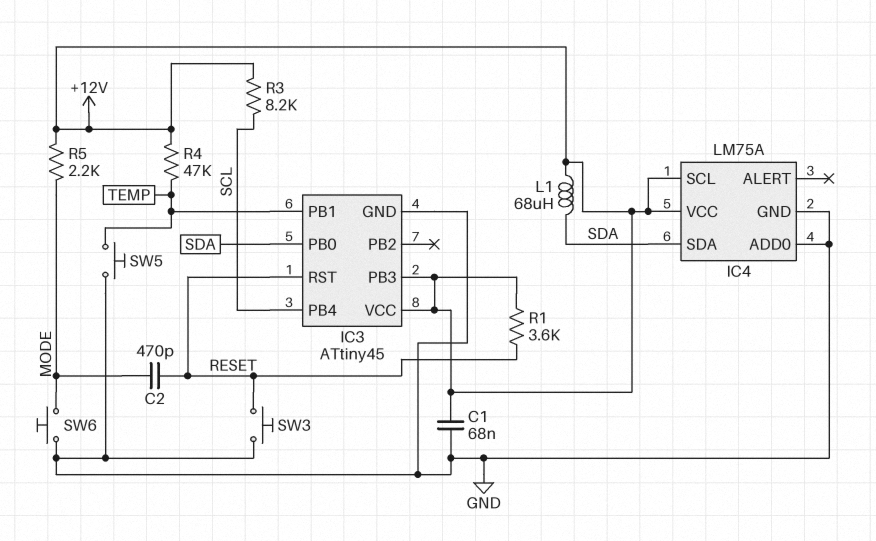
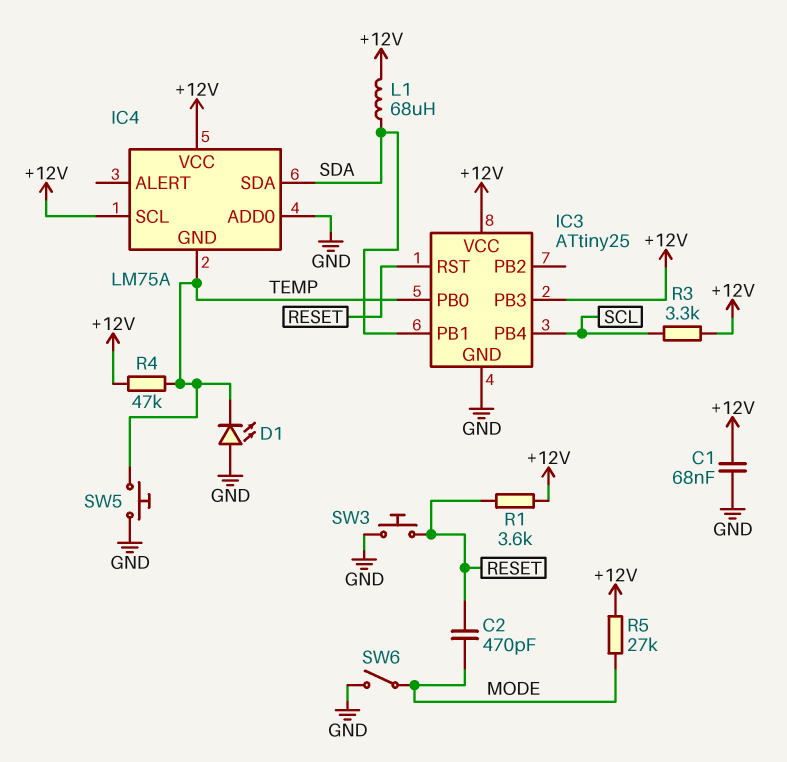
D1: none -> LED (A GND, K TEMP)
IC3: ATtiny45 -> ATtiny25
IC3 pin PB0: SDA -> TEMP
IC3 pin PB1: TEMP -> SDA
IC4 pin GND: GND -> TEMP
R3: 8.2k (+12V, SCL) -> 3.3k (+12V, SCL)
R5: 2.2k (+12V, MODE) -> 27k (+12V, MODE)
SW6: button (GND, MODE) -> switch (GND, MODE)

